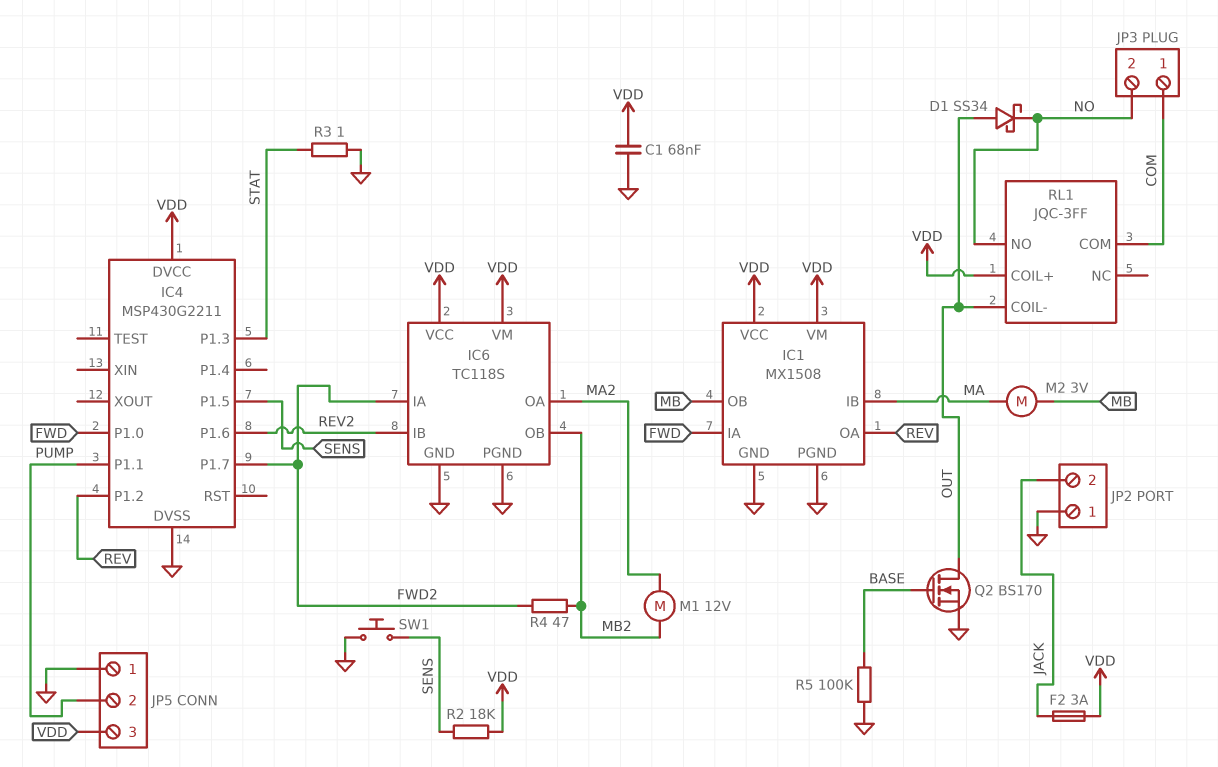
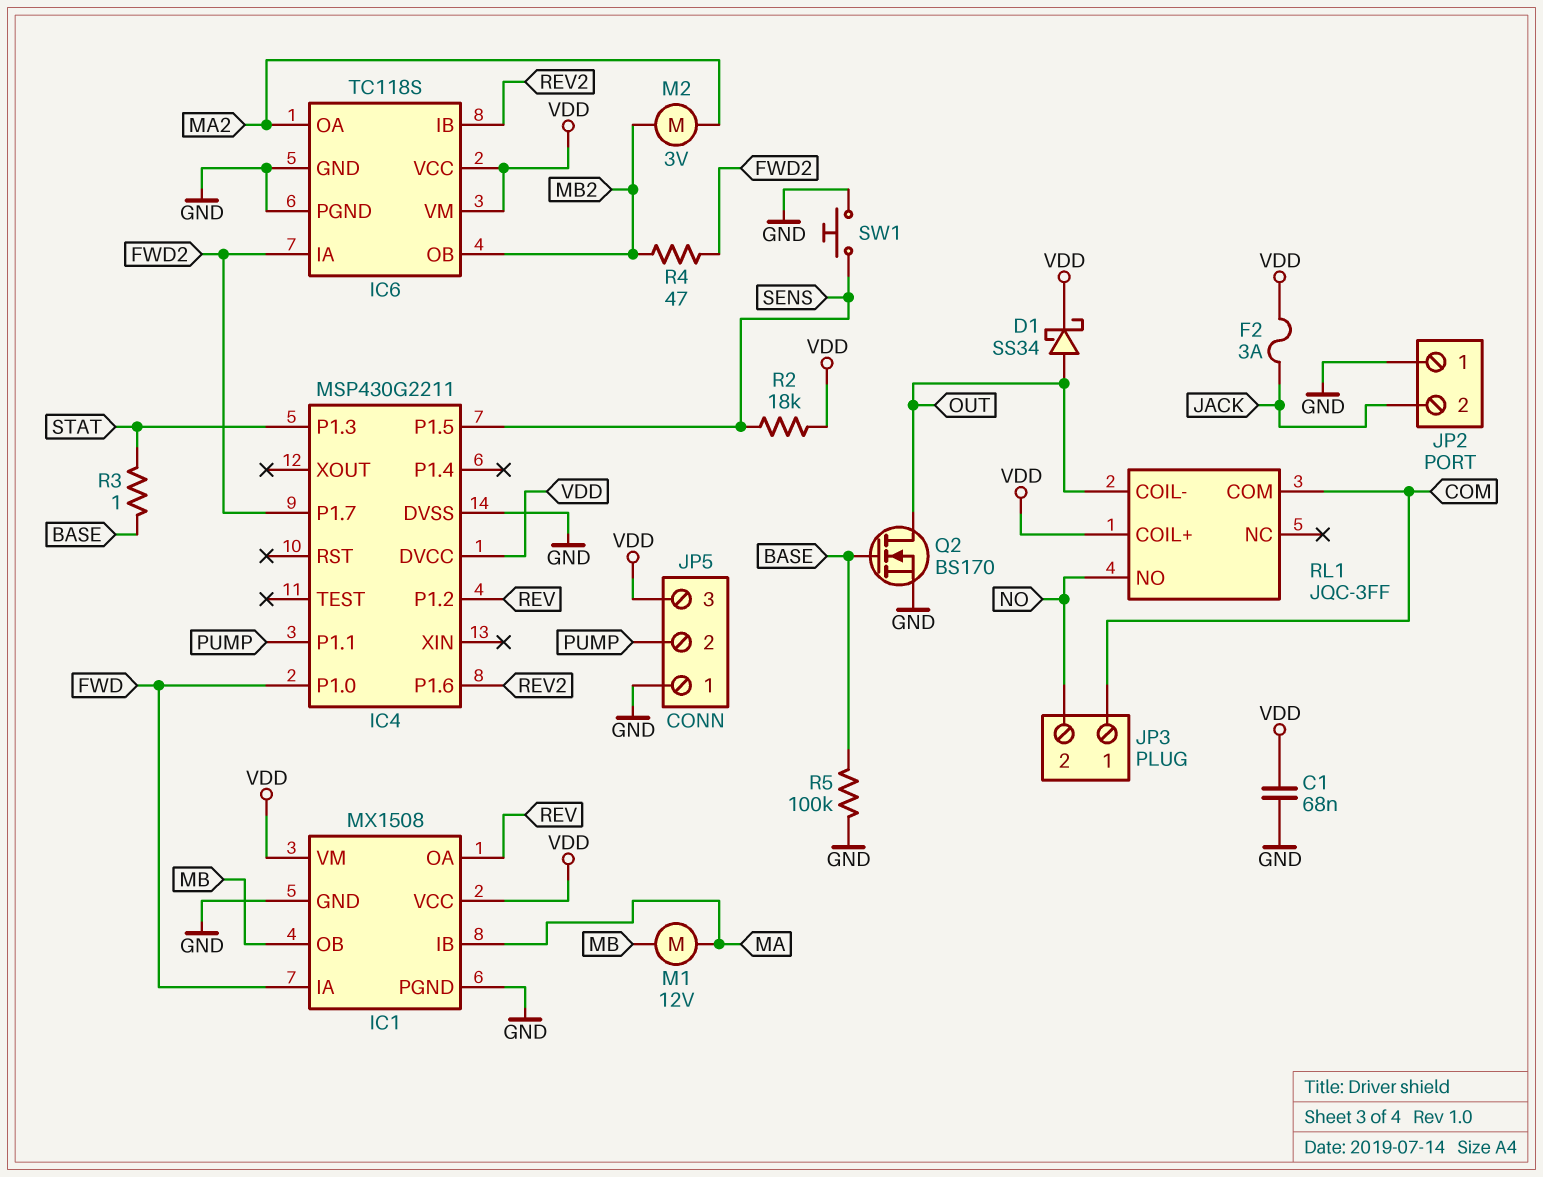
D1: schottky SS34 (A OUT, K NO) -> schottky SS34 (A OUT, K VDD)
M1: motor 12V (MA2, MB2) -> motor 12V (MA, MB)
M2: motor 3V (MA, MB) -> motor 3V (MA2, MB2)
R3: 1 (GND, STAT) -> 1 (BASE, STAT)

